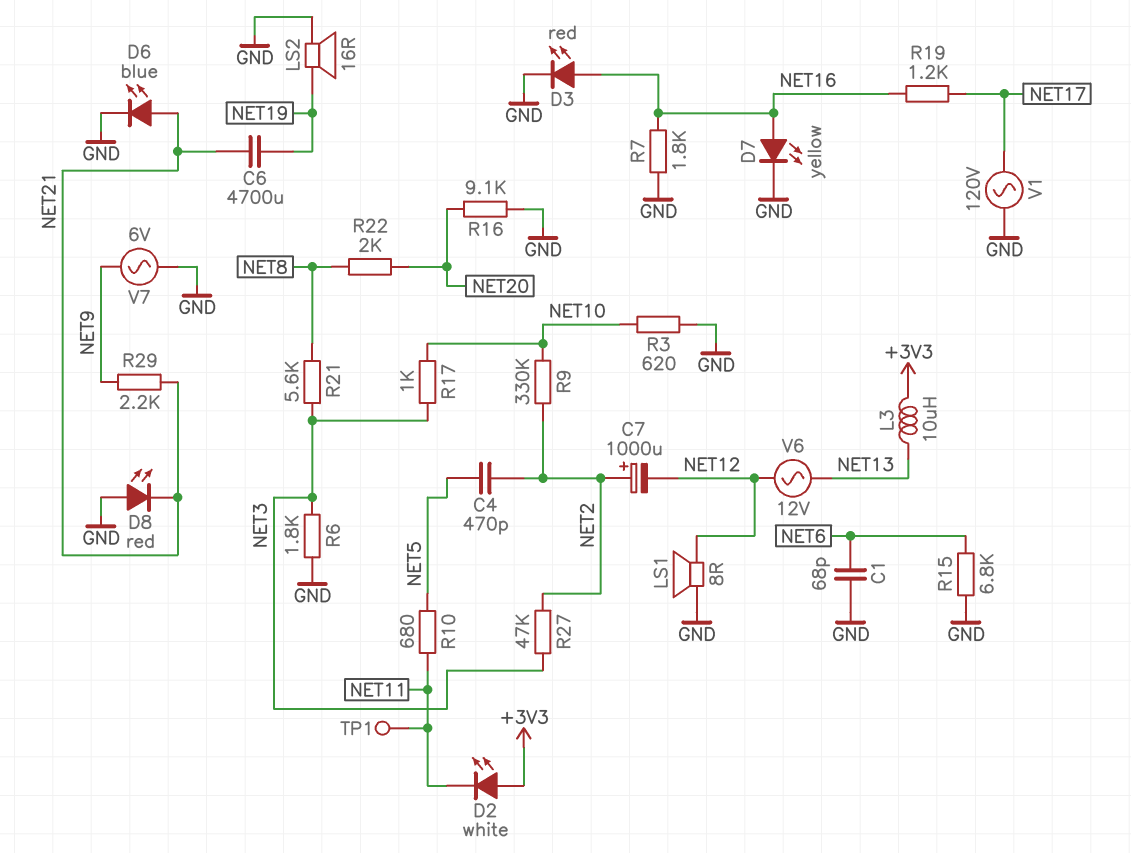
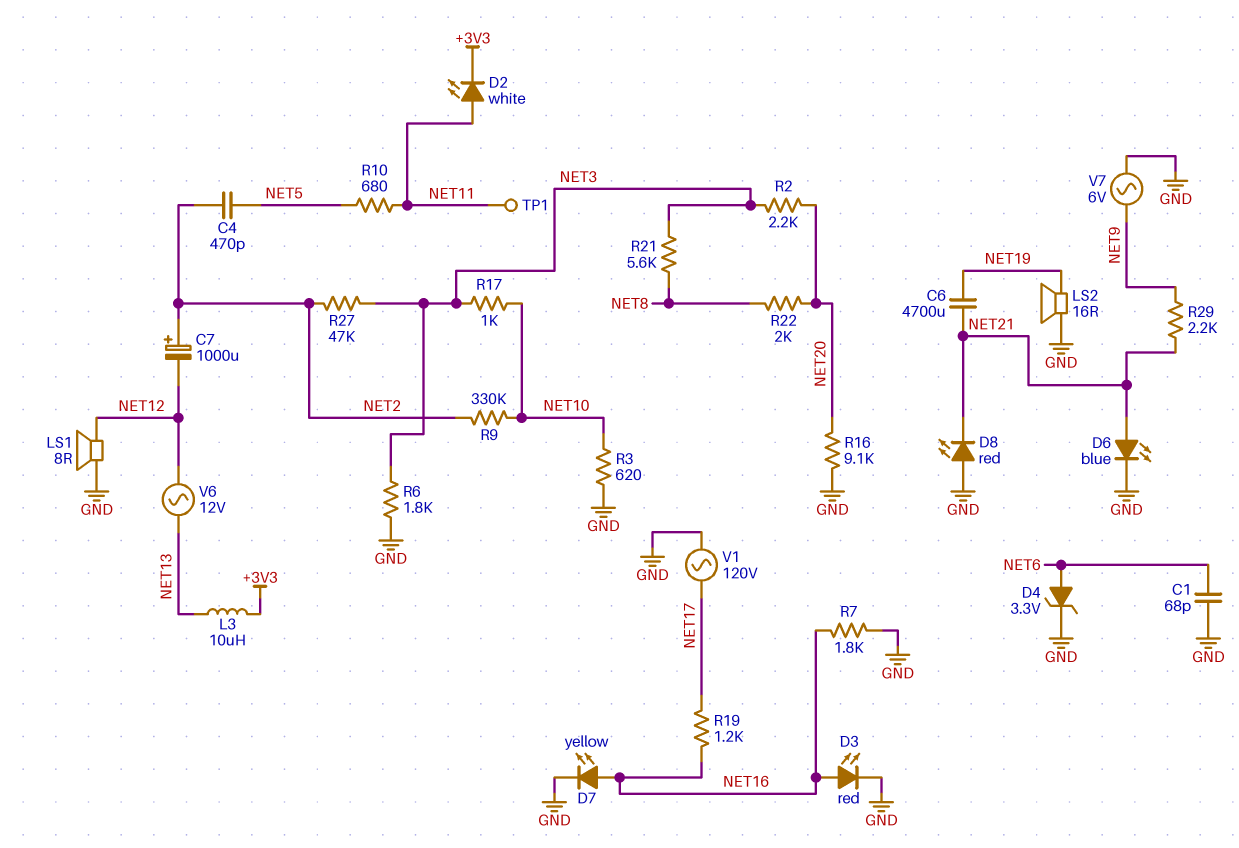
D2: LED white (A +3V3, K NET11) -> LED white (A NET11, K +3V3)
D4: none -> zener 3.3V (A NET6, K GND)
R2: none -> 2.2k (NET3, NET20)
R15: 6.8k (GND, NET6) -> none

